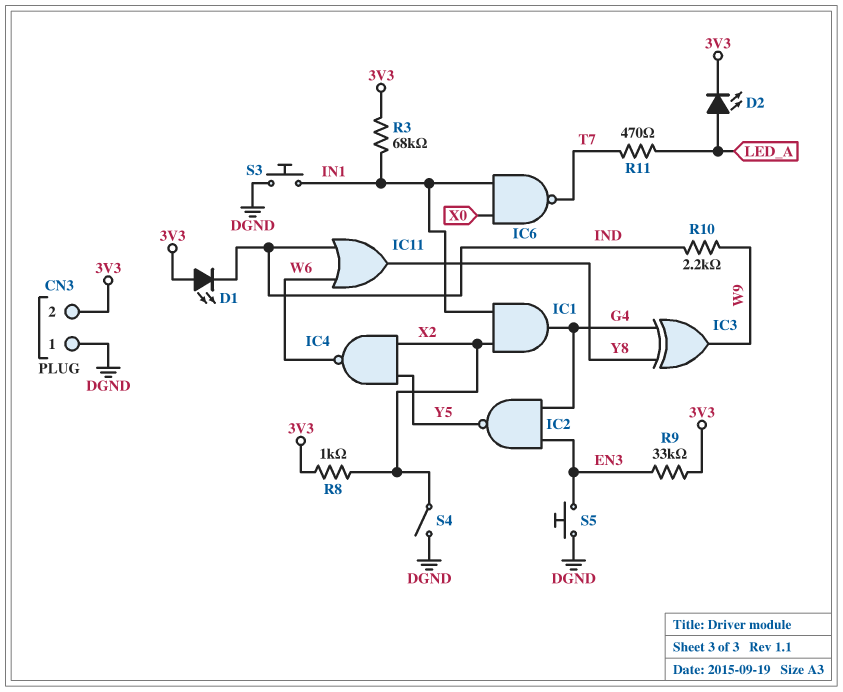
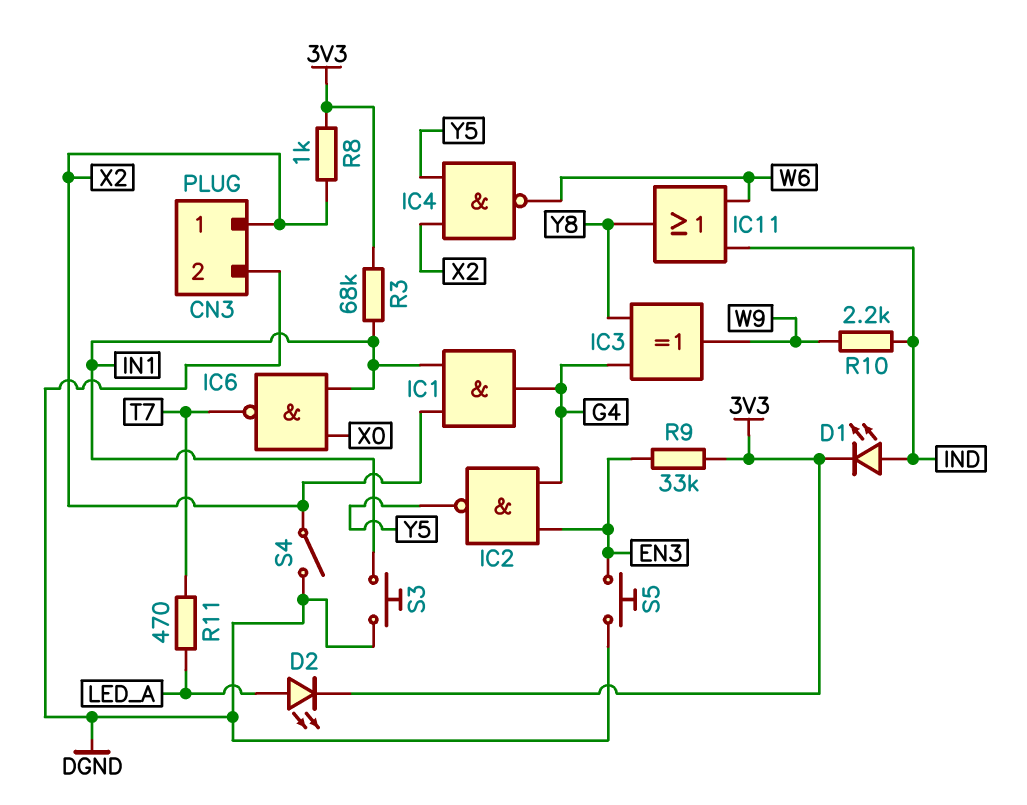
CN3 pin 1: DGND -> X2
CN3 pin 2: 3V3 -> DGND
D1: LED (A 3V3, K IND) -> LED (A IND, K 3V3)

